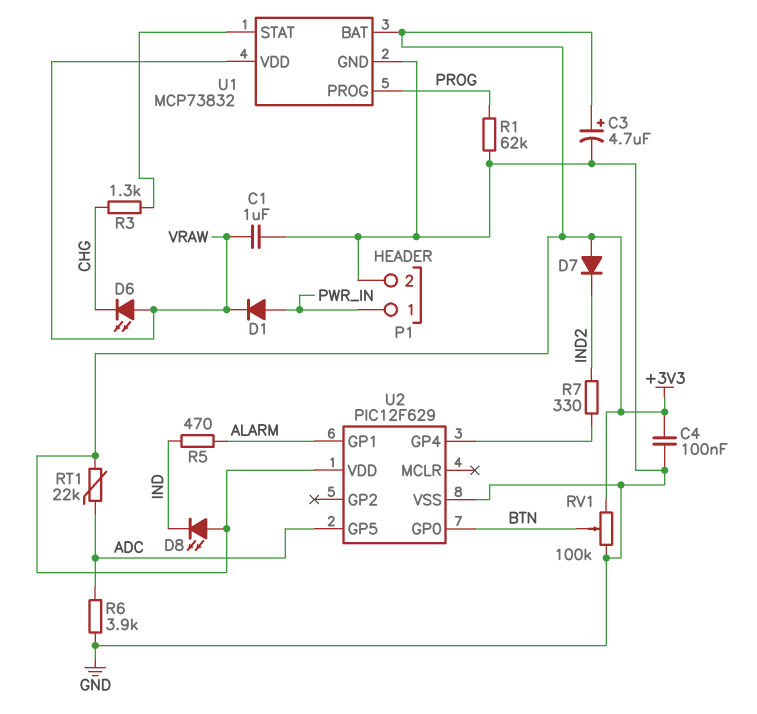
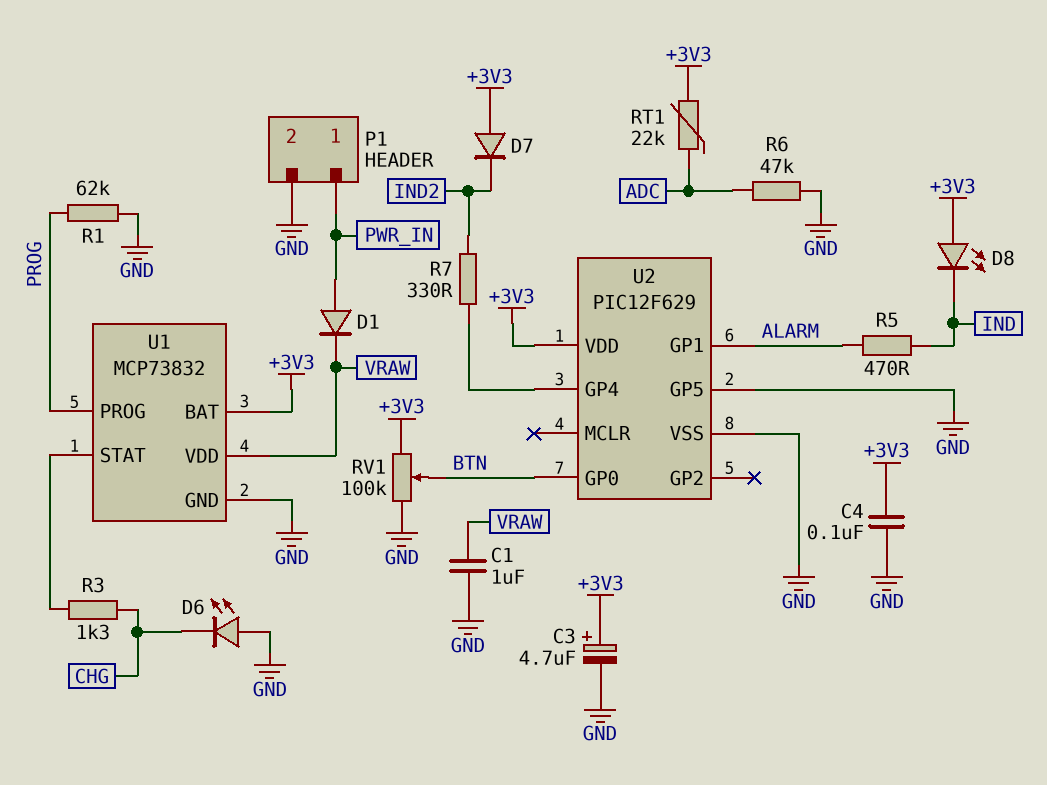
D6: LED (A VRAW, K CHG) -> LED (A GND, K CHG)
R6: 3.9k (ADC, GND) -> 47k (ADC, GND)
U2 pin GP5: ADC -> GND

